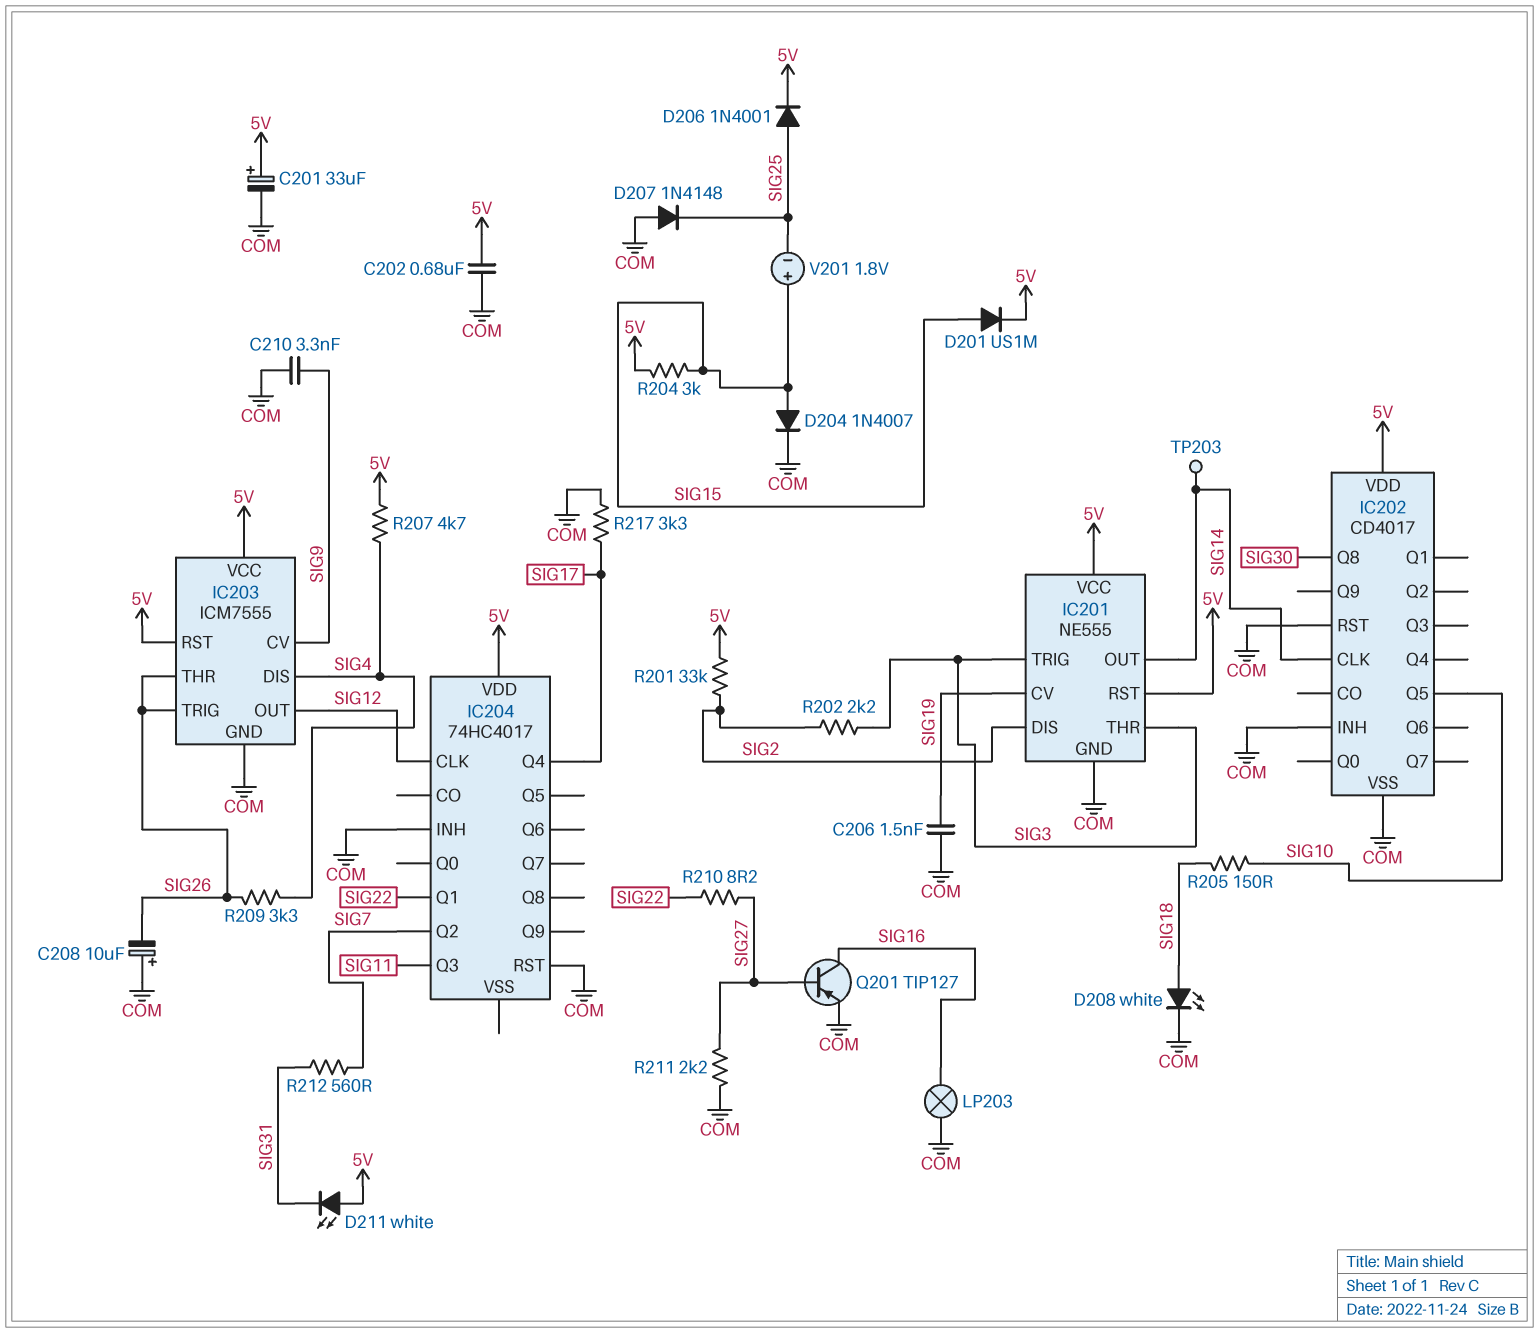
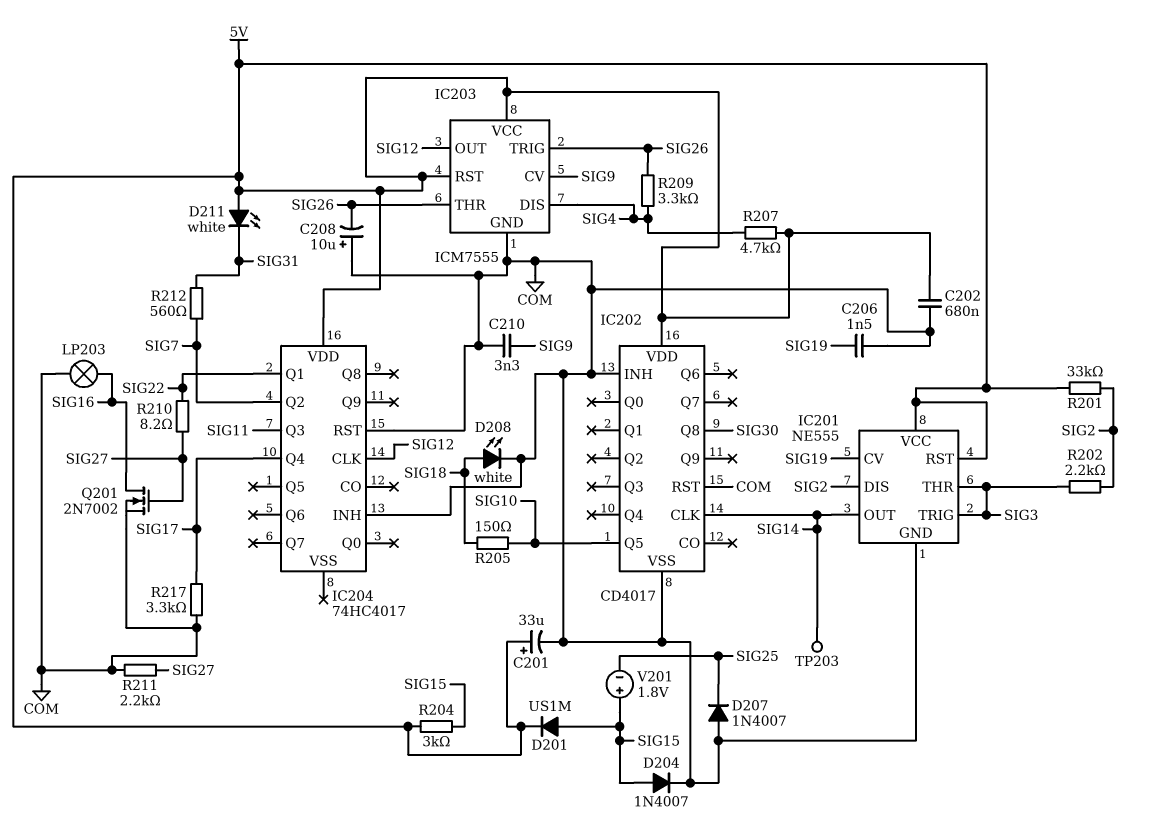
D206: diode 1N4001 (A SIG25, K 5V) -> none
D207: diode 1N4148 (A COM, K SIG25) -> diode 1N4007 (A COM, K SIG25)
Q201: PNP TIP127 (B SIG27, C SIG16, E COM) -> NMOS 2N7002 (G SIG27, D SIG16, S COM)

